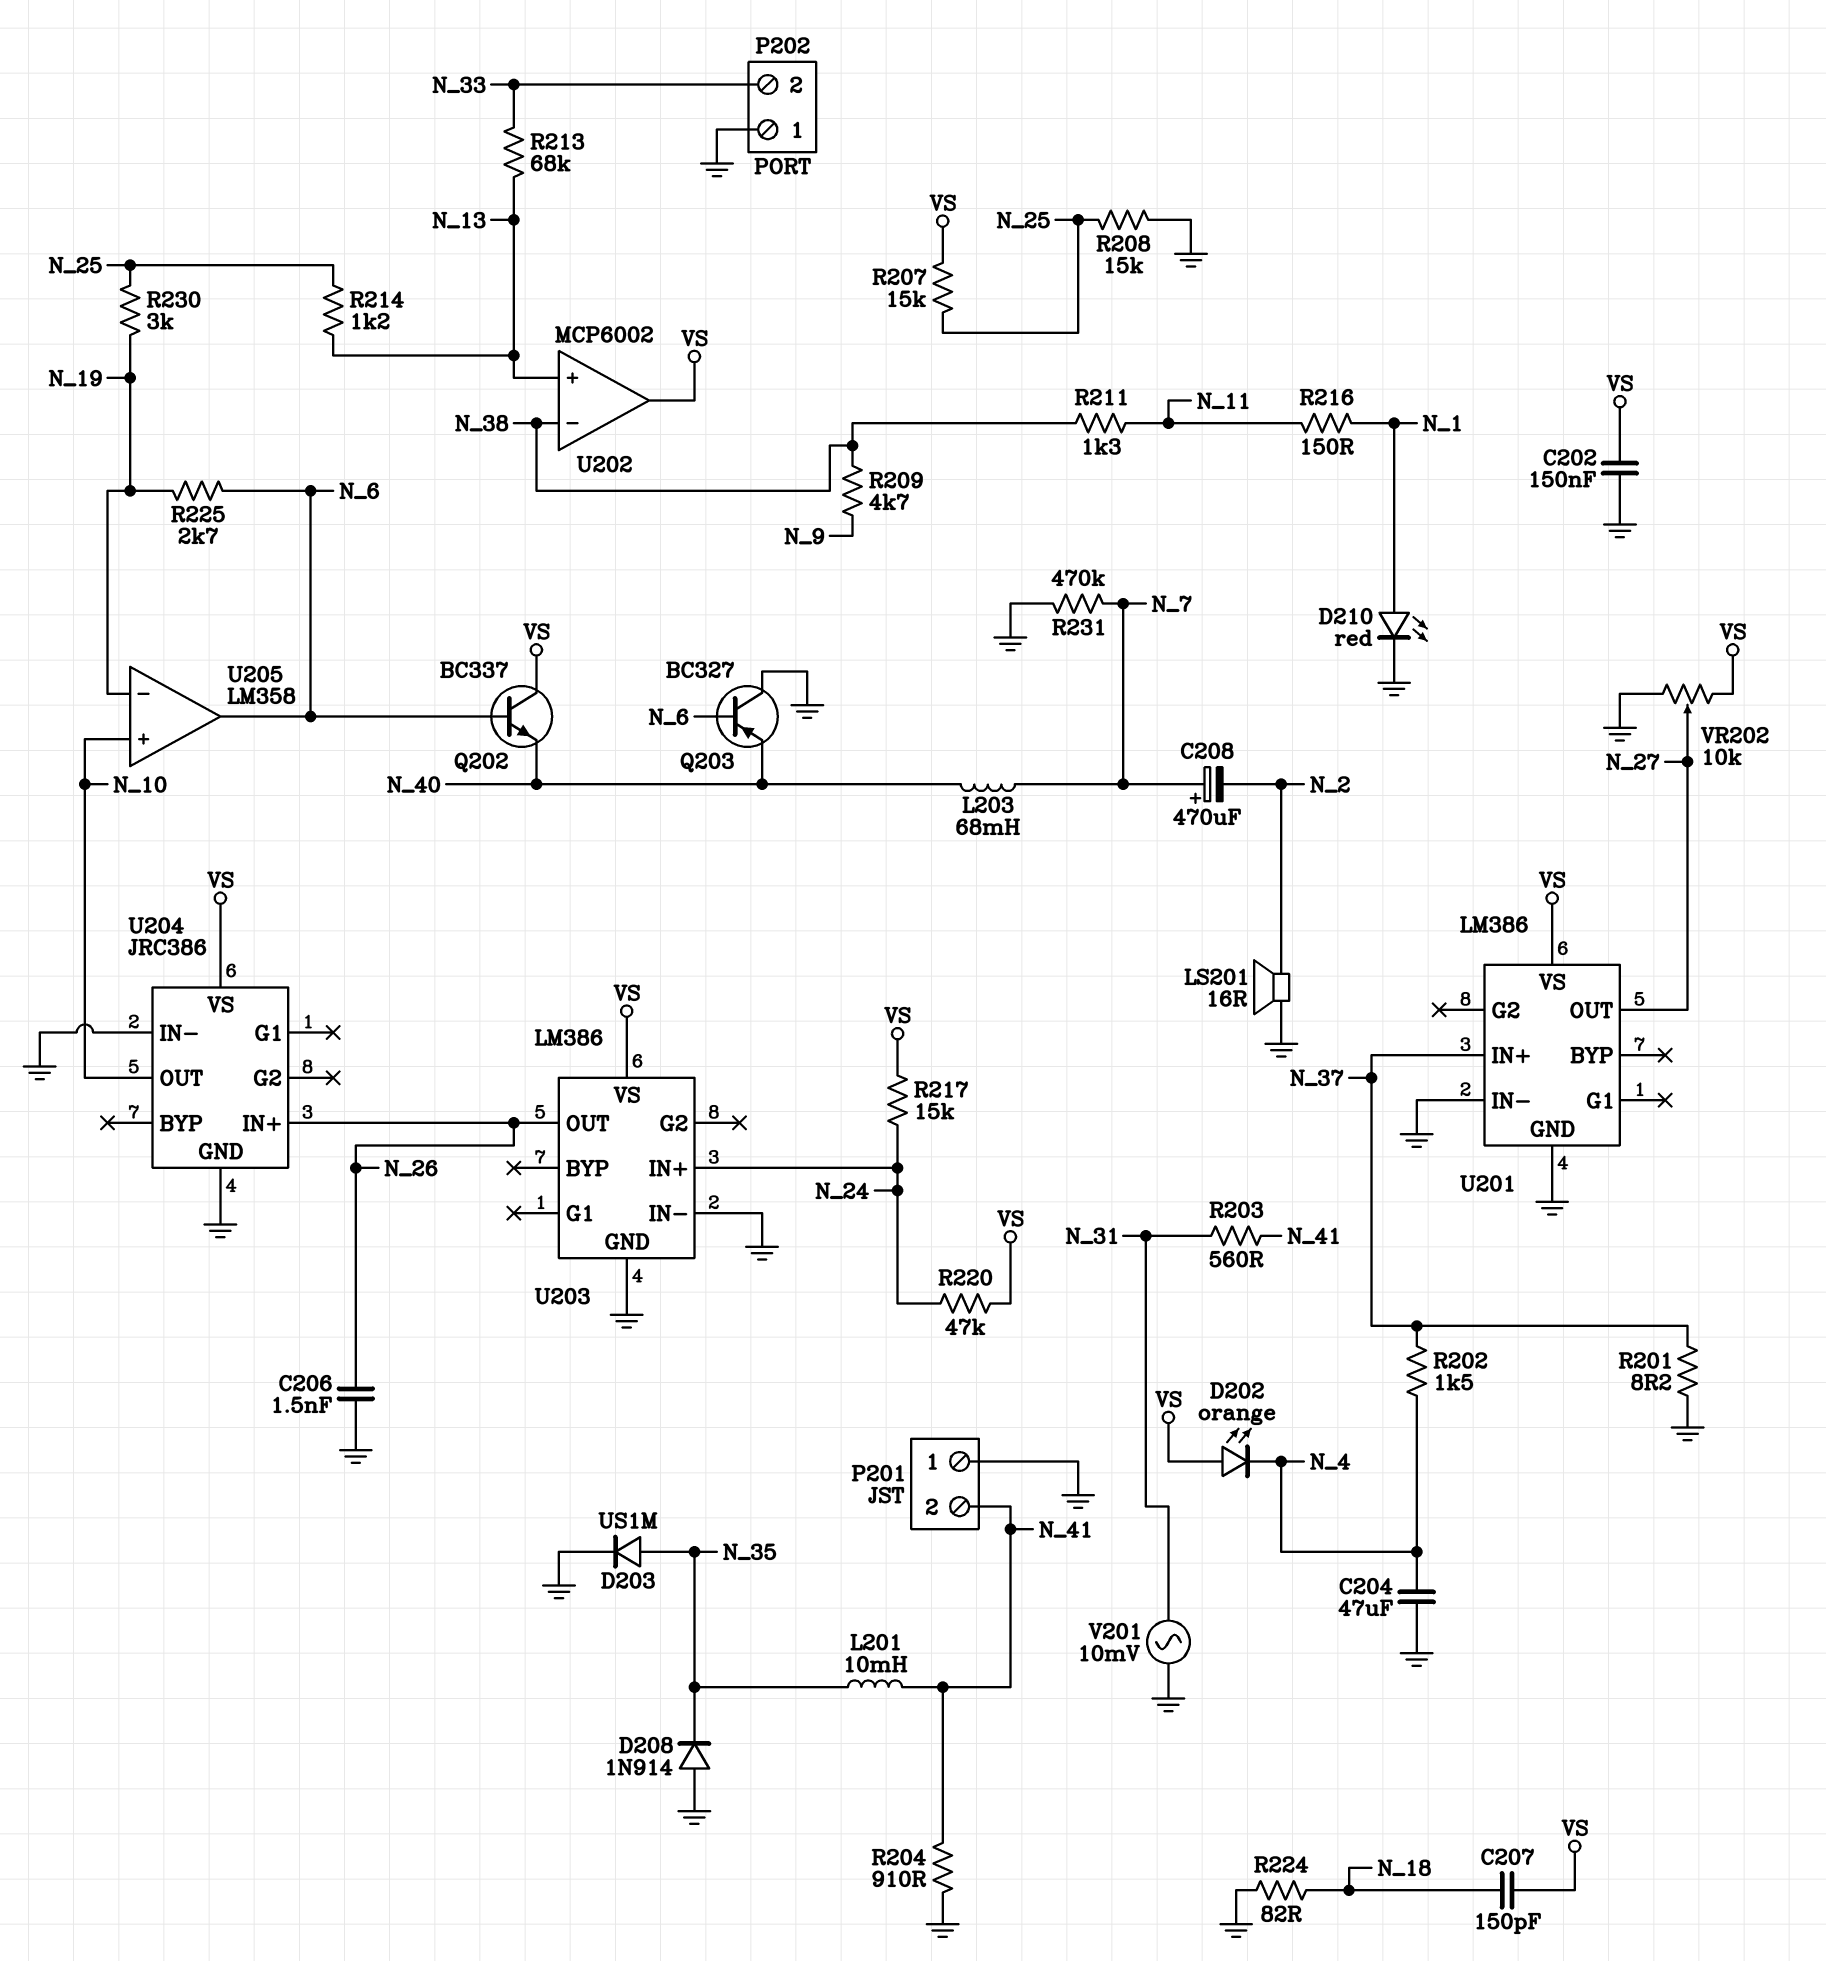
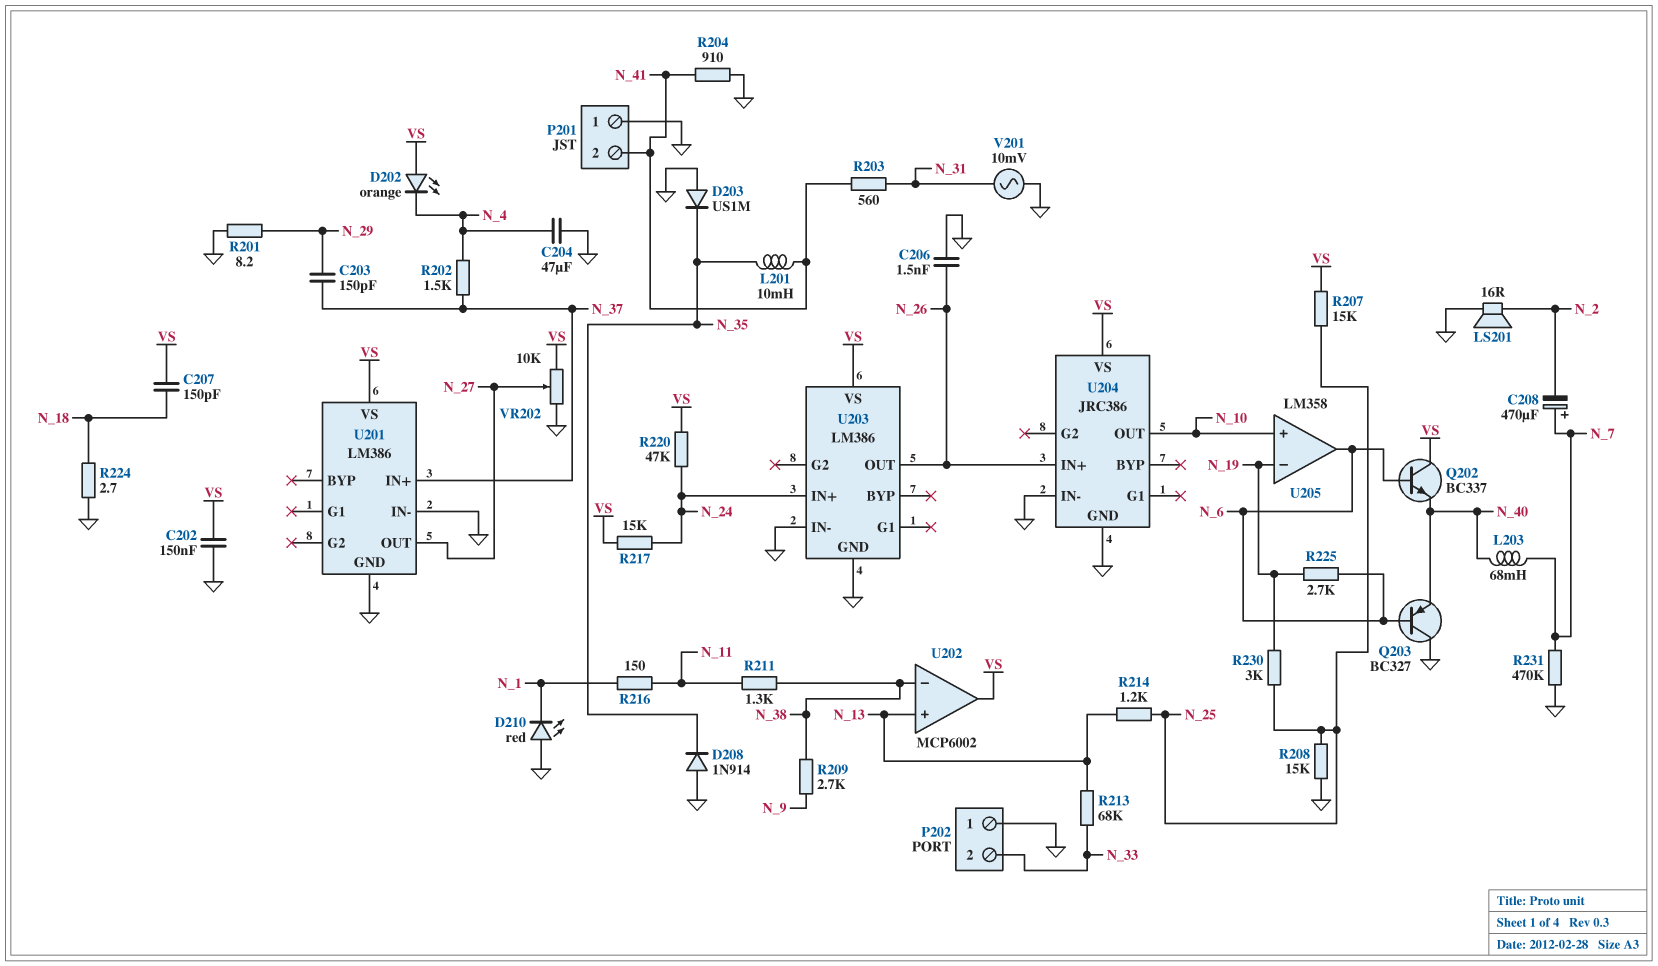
C203: none -> 150pF (N_29, N_37)
D203: diode US1M (A N_35, K GND) -> diode US1M (A GND, K N_35)
D210: LED red (A N_1, K GND) -> LED red (A GND, K N_1)
R201: 8.2 (GND, N_37) -> 8.2 (GND, N_29)
R209: 4.7k (N_9, N_38) -> 2.7k (N_9, N_38)
R224: 82 (GND, N_18) -> 2.7 (GND, N_18)

